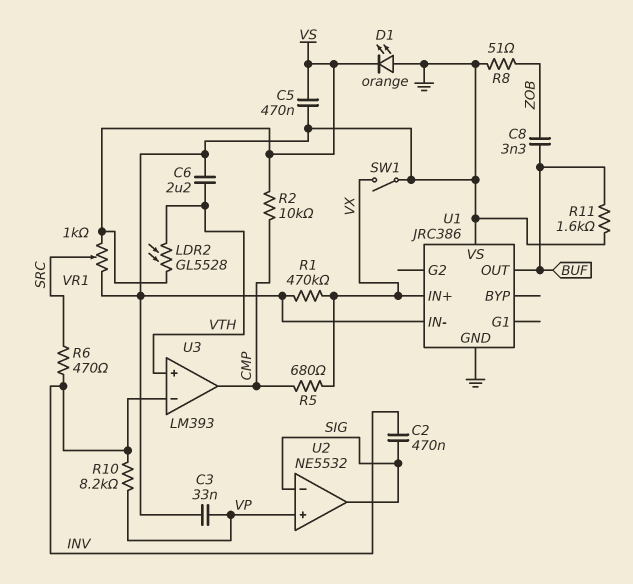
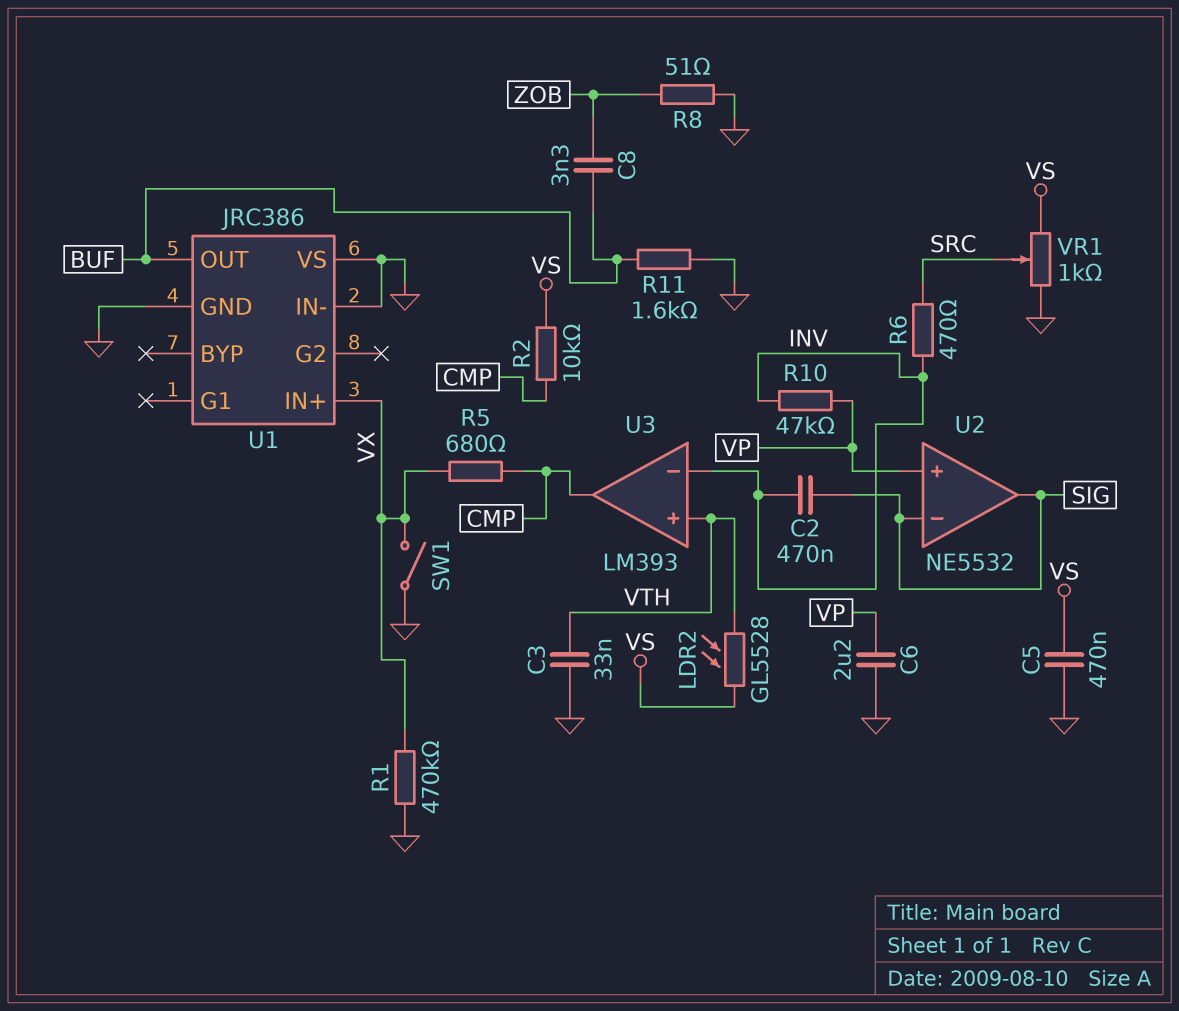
C3: 33nF (GND, VP) -> 33nF (GND, VTH)
C6: 2.2uF (GND, VTH) -> 2.2uF (GND, VP)
D1: LED orange (A GND, K VS) -> none
R10: 8.2k (INV, VP) -> 47k (INV, VP)

